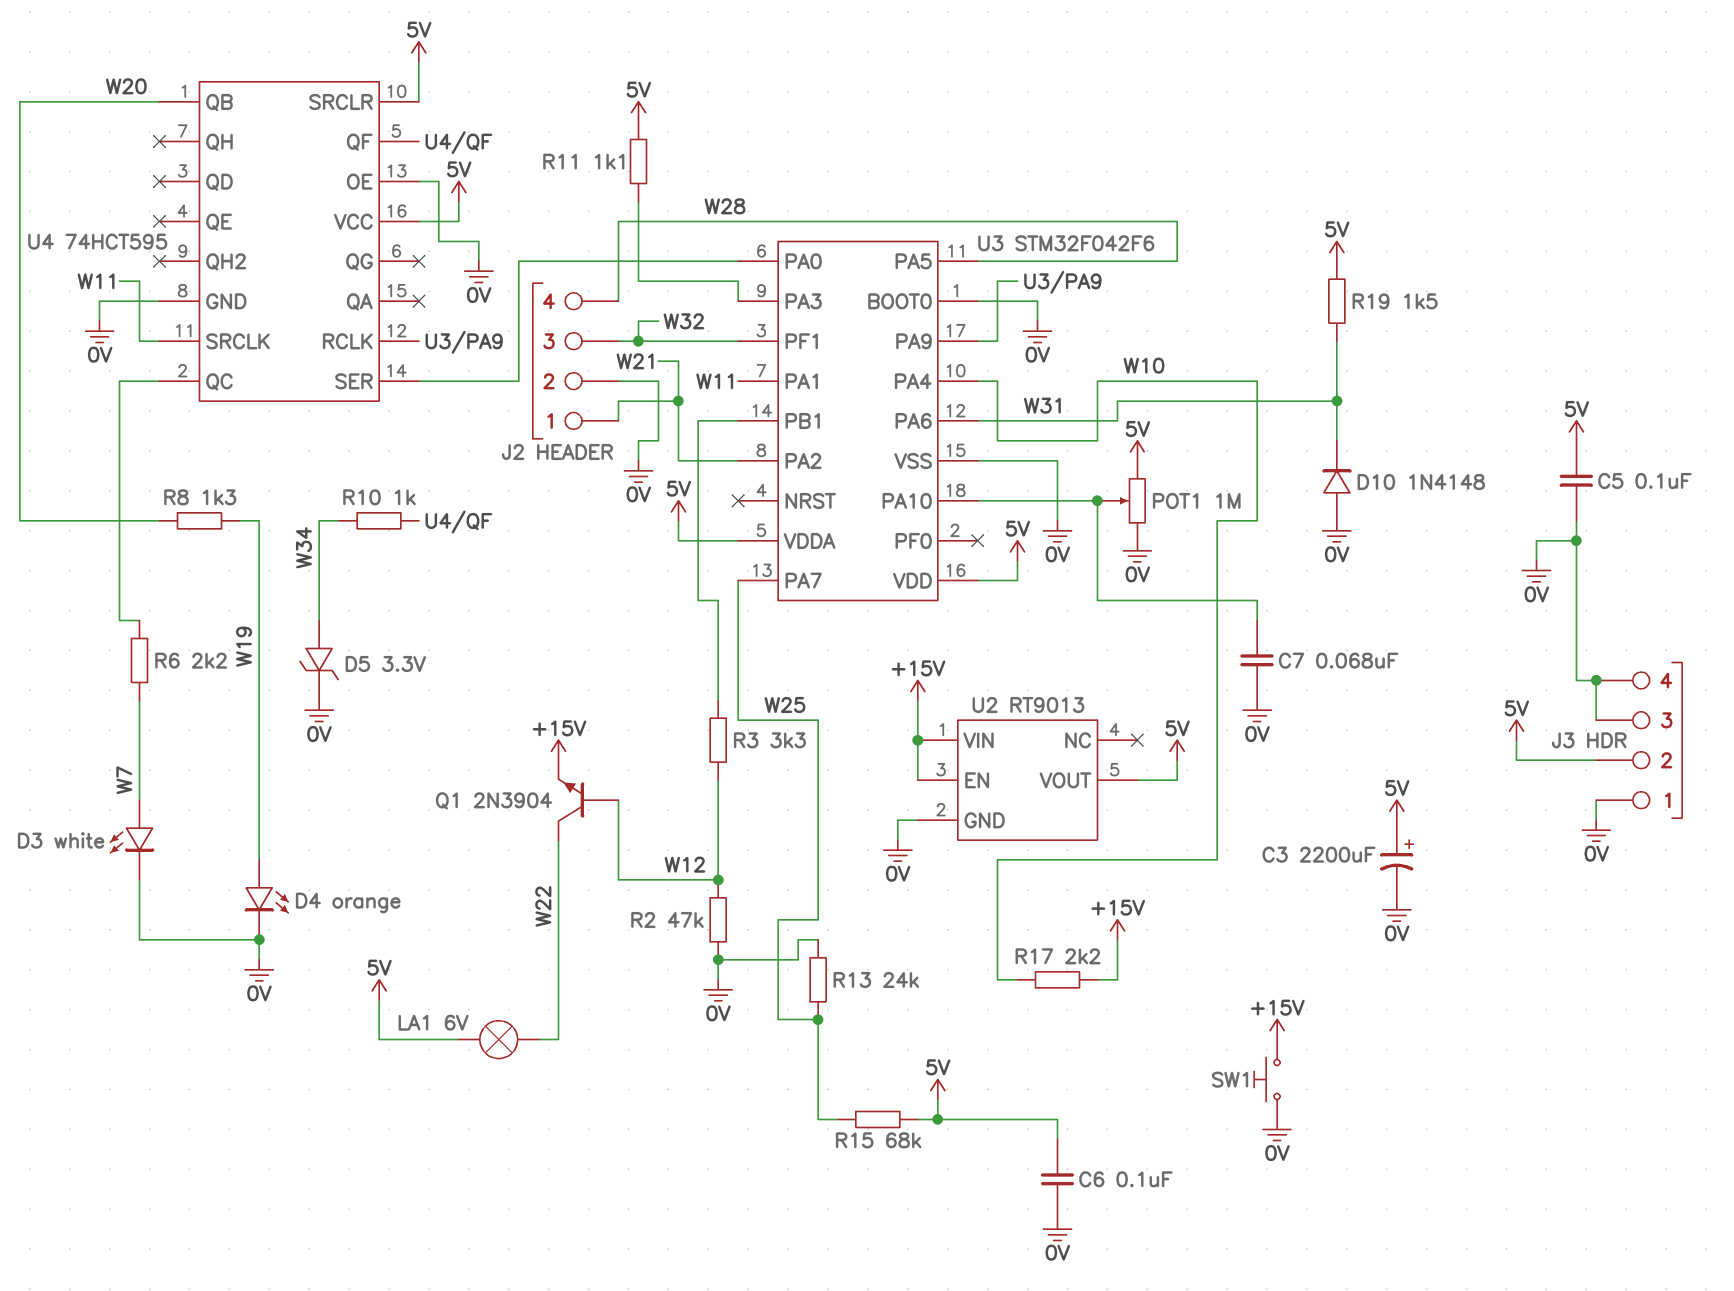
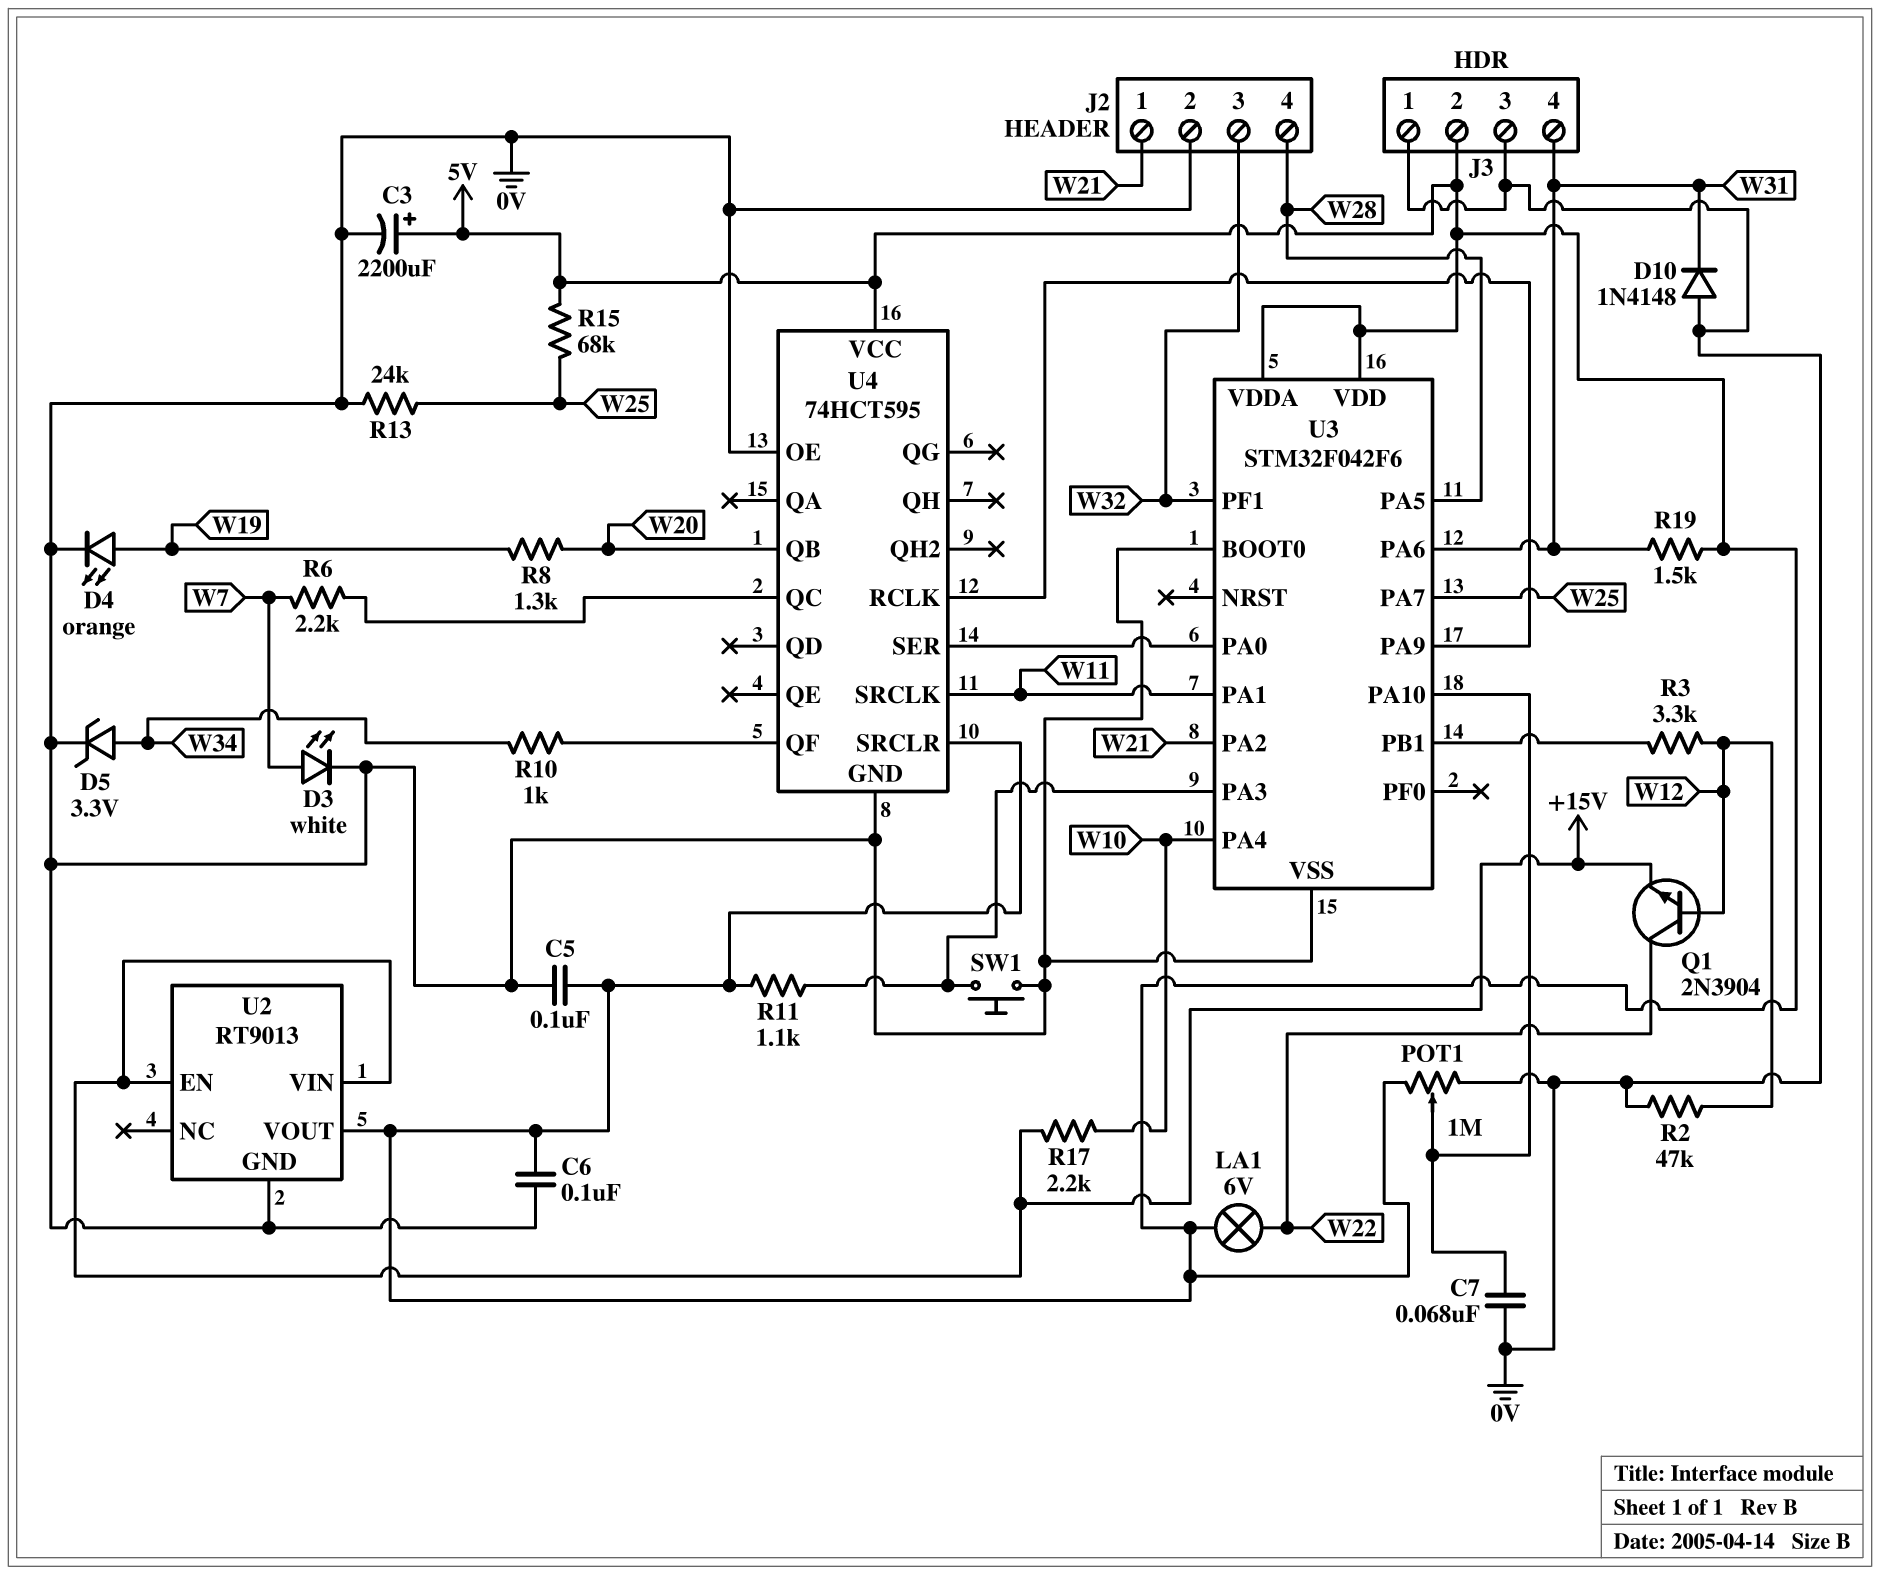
J3 pin 4: 0V -> W31
SW1: button (+15V, 0V) -> button (0V, U3/PA3)

